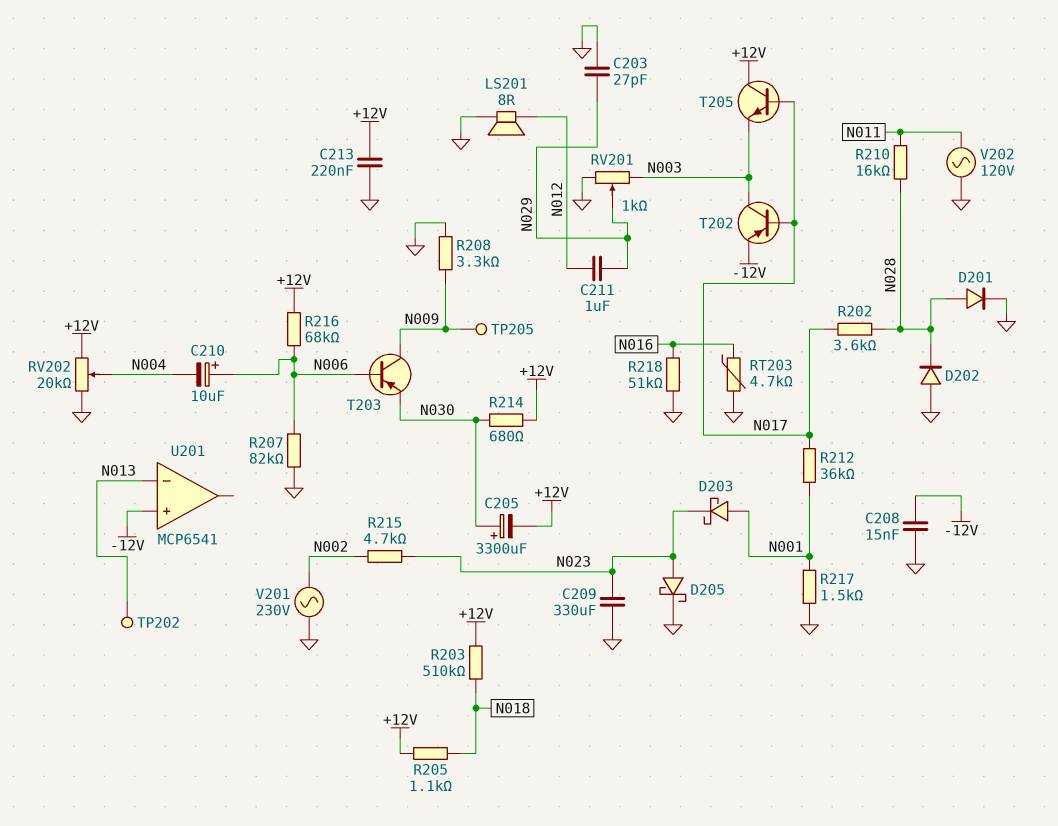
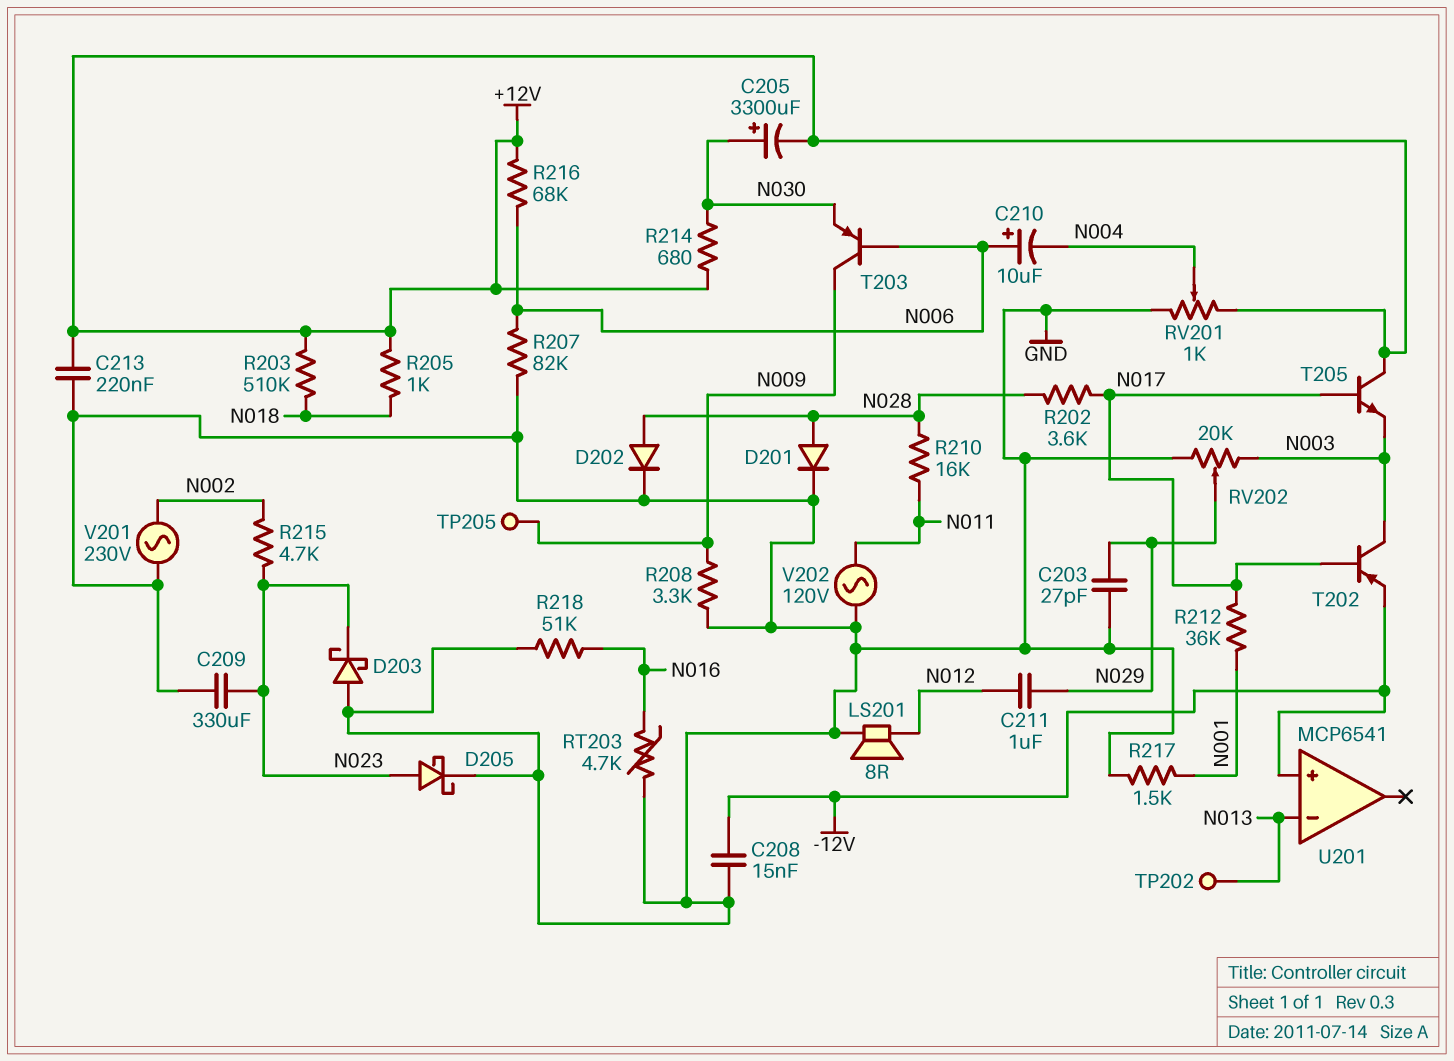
D202: diode (A GND, K N028) -> diode (A N028, K GND)
D203: schottky (A N001, K N023) -> schottky (A GND, K N023)
R205: 1.1k (+12V, N018) -> 1k (+12V, N018)
RV201: 1k (GND, N003, wiper N029) -> 1k (+12V, GND, wiper N004)
RV202: 20k (+12V, GND, wiper N004) -> 20k (GND, N003, wiper N029)

